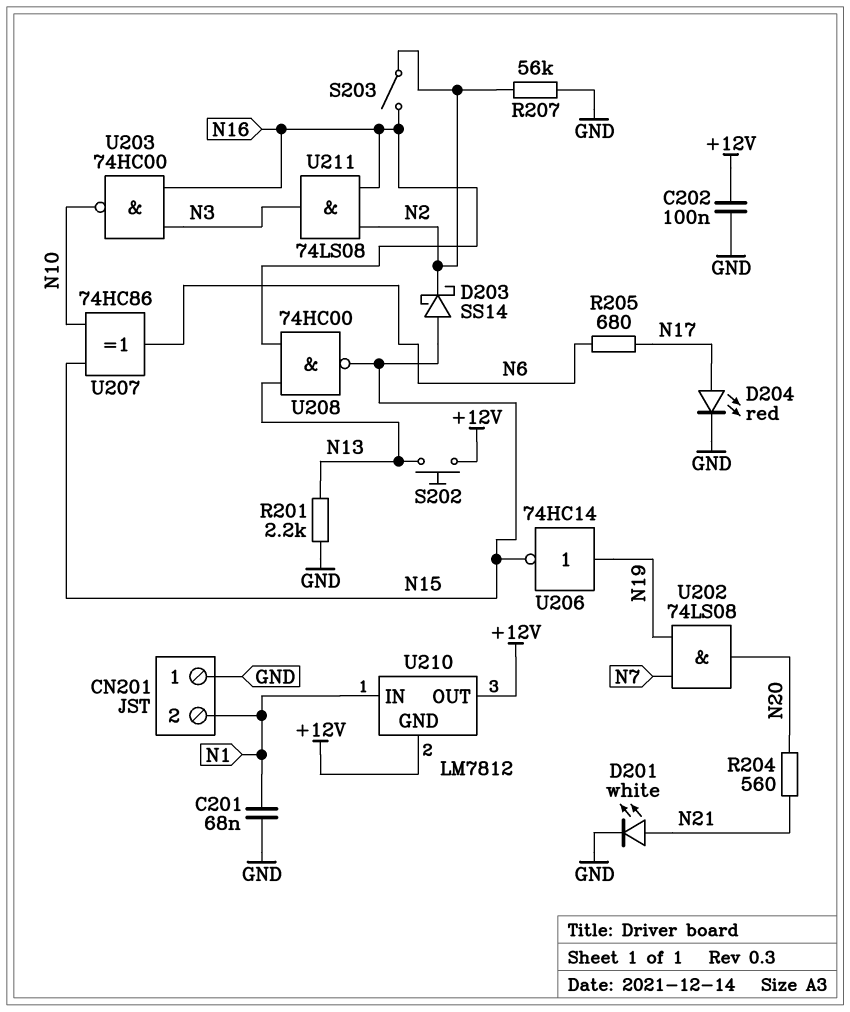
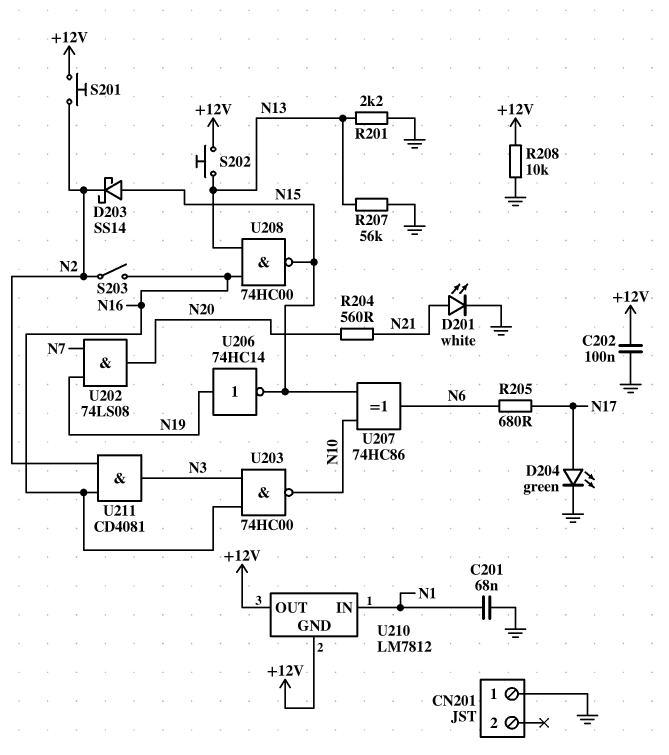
CN201 pin 2: N1 -> none
D204: LED red (A N17, K GND) -> LED green (A N17, K GND)
R207: 56k (GND, N2) -> 56k (GND, N13)
R208: none -> 10k (+12V, GND)
S201: none -> button (+12V, N2)
U211: AND 74LS08 (in N2, in N16, out N3) -> AND CD4081 (in N2, in N16, out N3)

